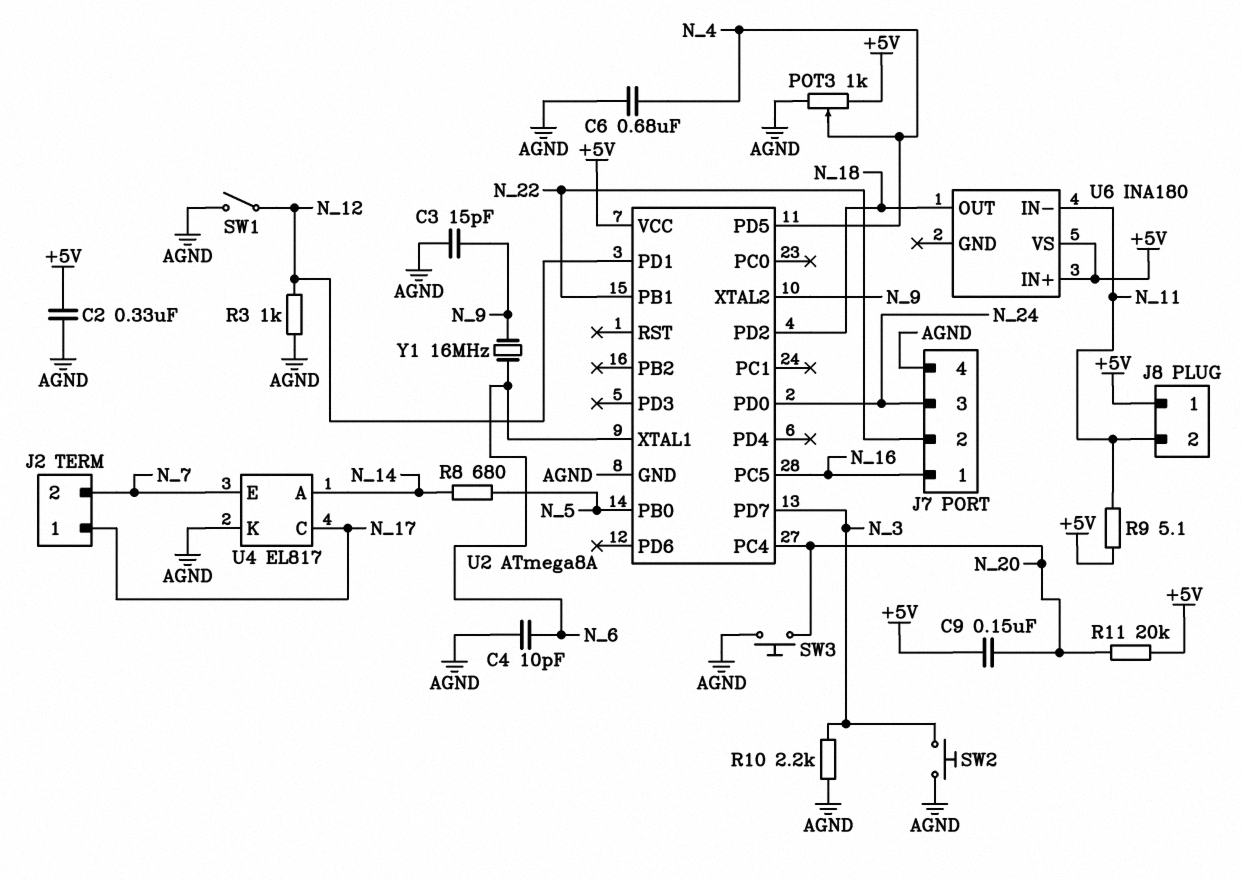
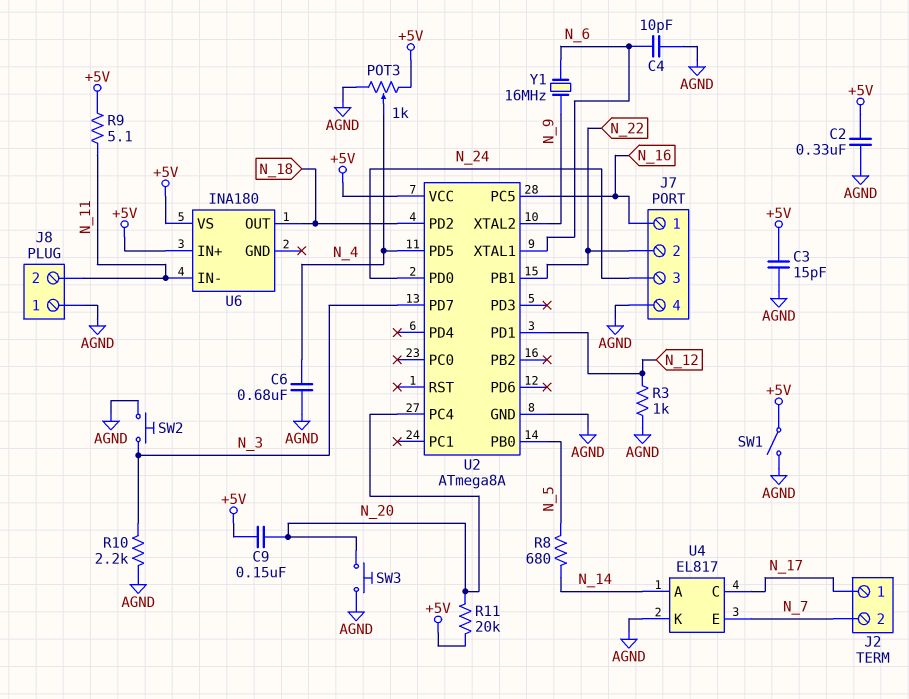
C3: 15pF (AGND, N_9) -> 15pF (+5V, AGND)
J8 pin 1: +5V -> AGND
SW1: switch (AGND, N_12) -> switch (+5V, AGND)

